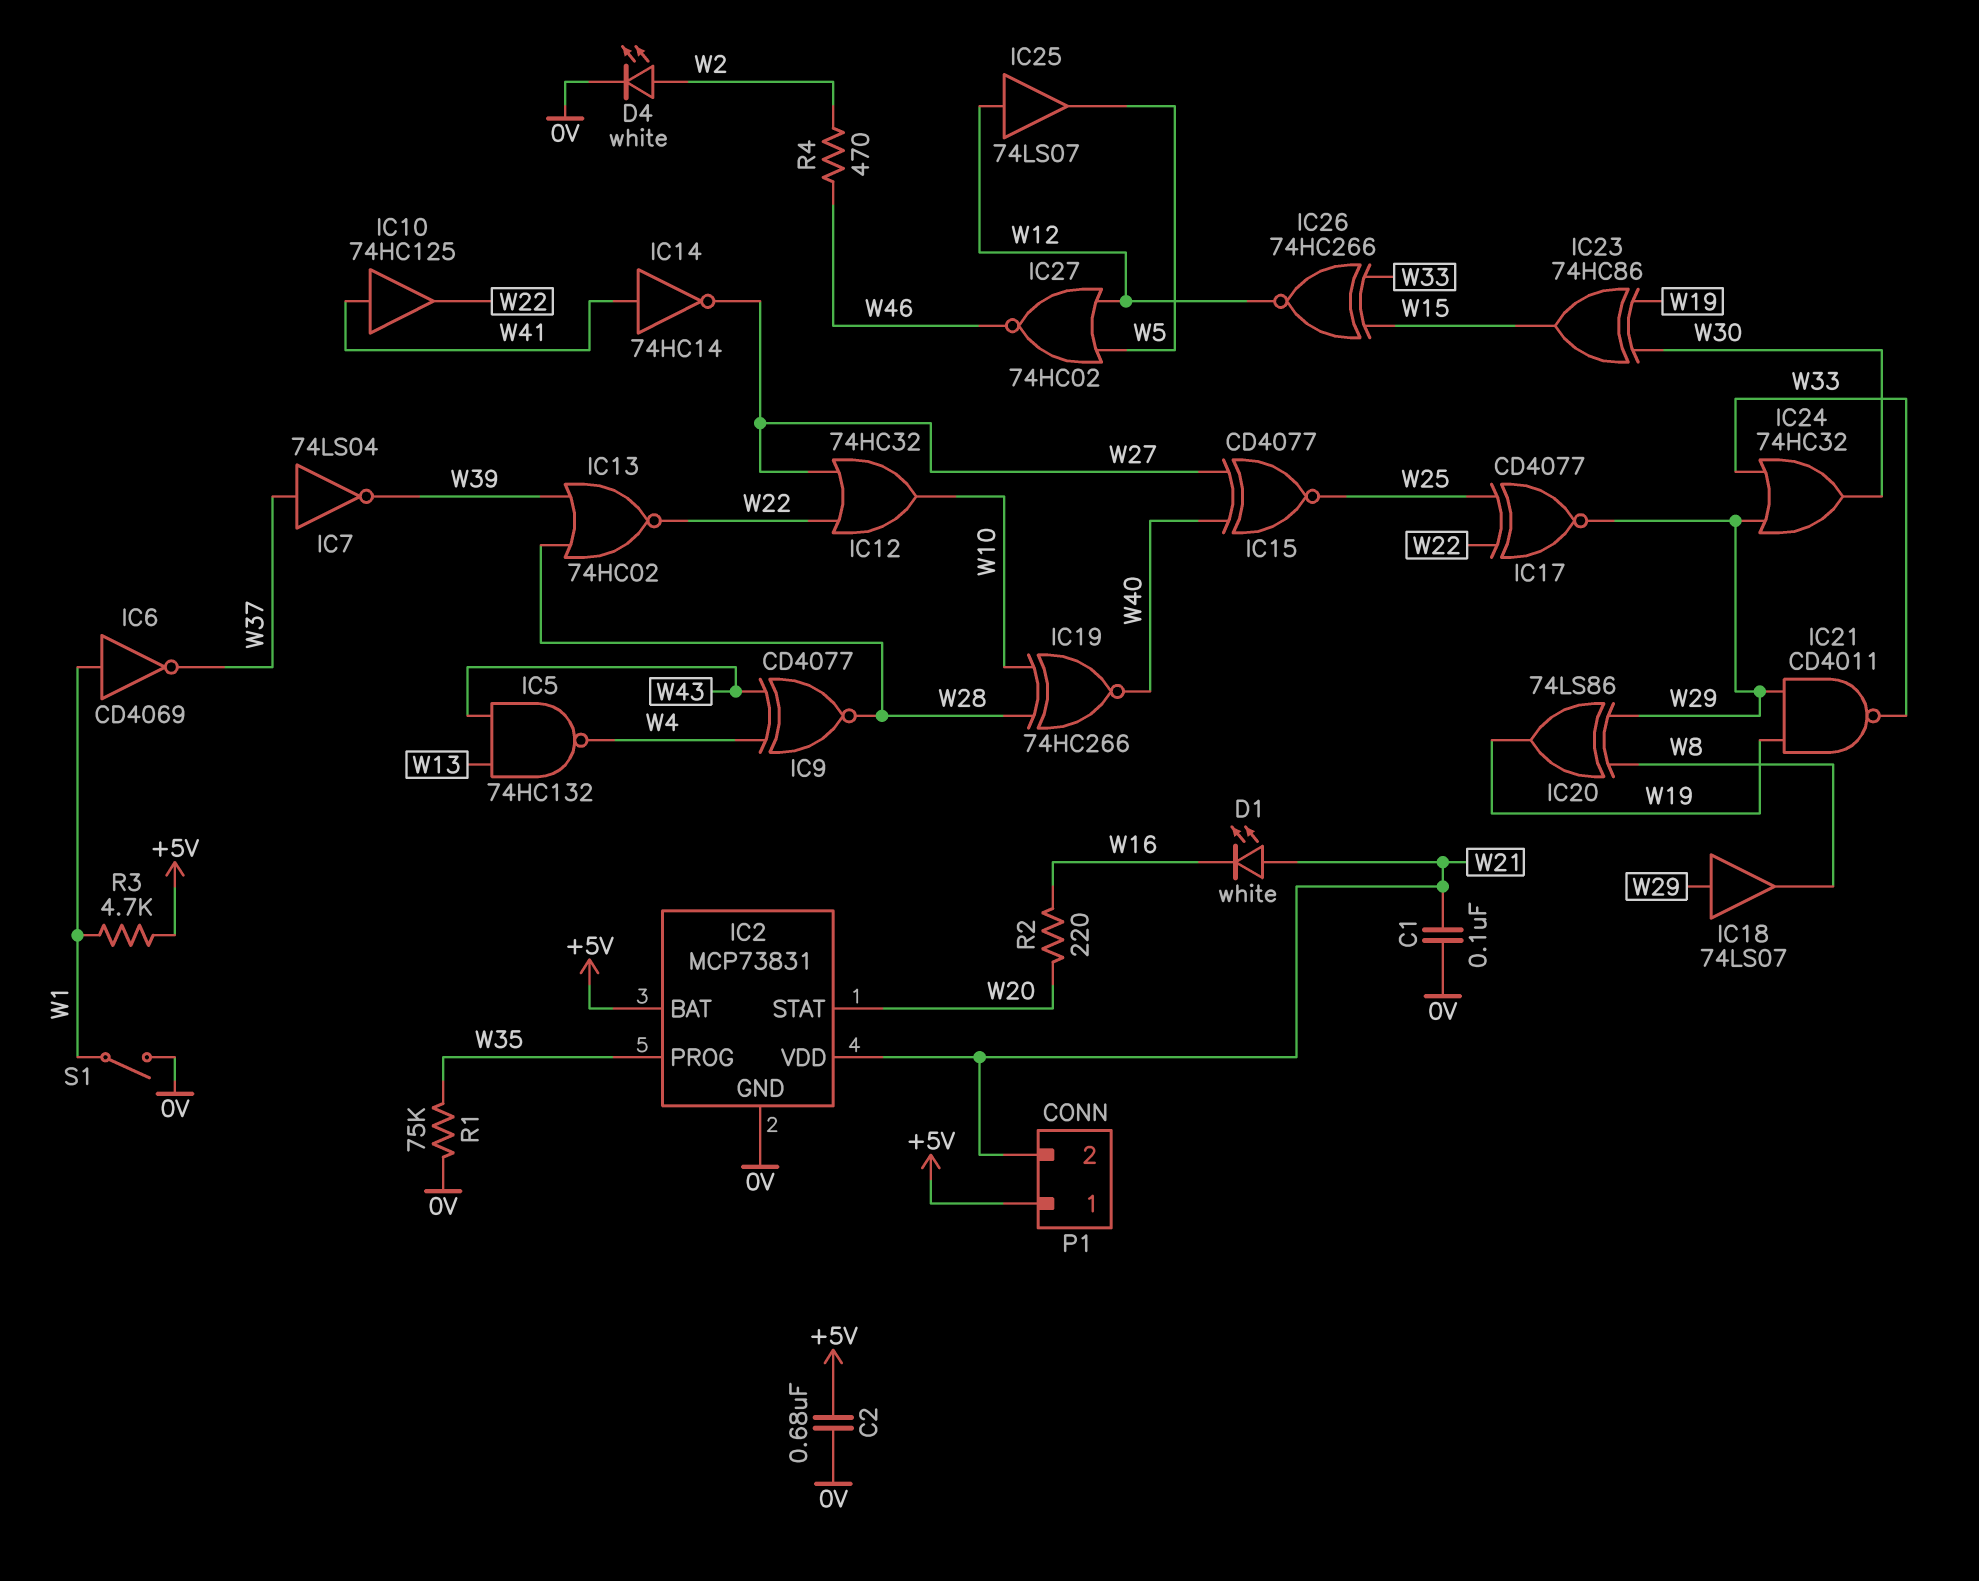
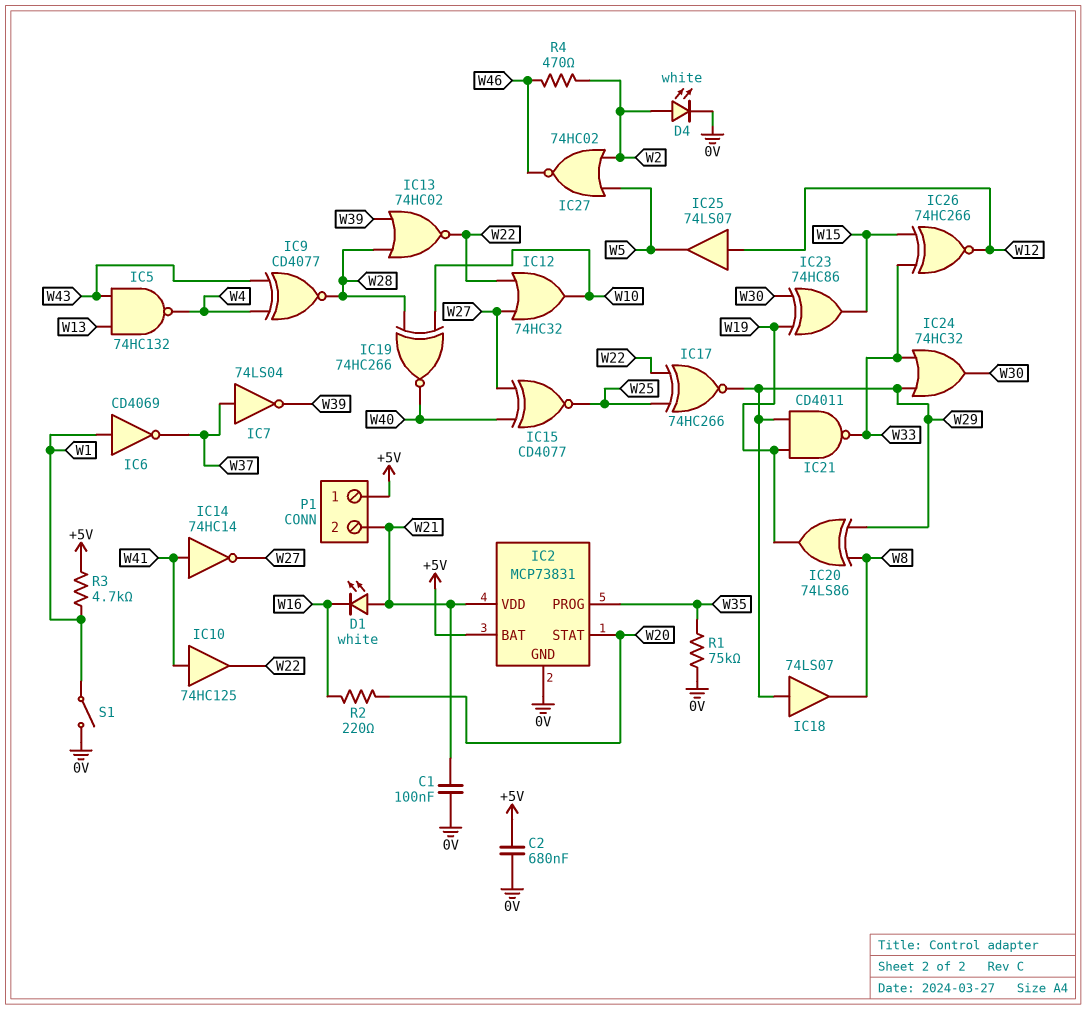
IC17: XNOR CD4077 (in W22, in W25, out W29) -> XNOR 74HC266 (in W22, in W25, out W29)
IC27: NOR 74HC02 (in W5, in W12, out W46) -> NOR 74HC02 (in W2, in W5, out W46)

